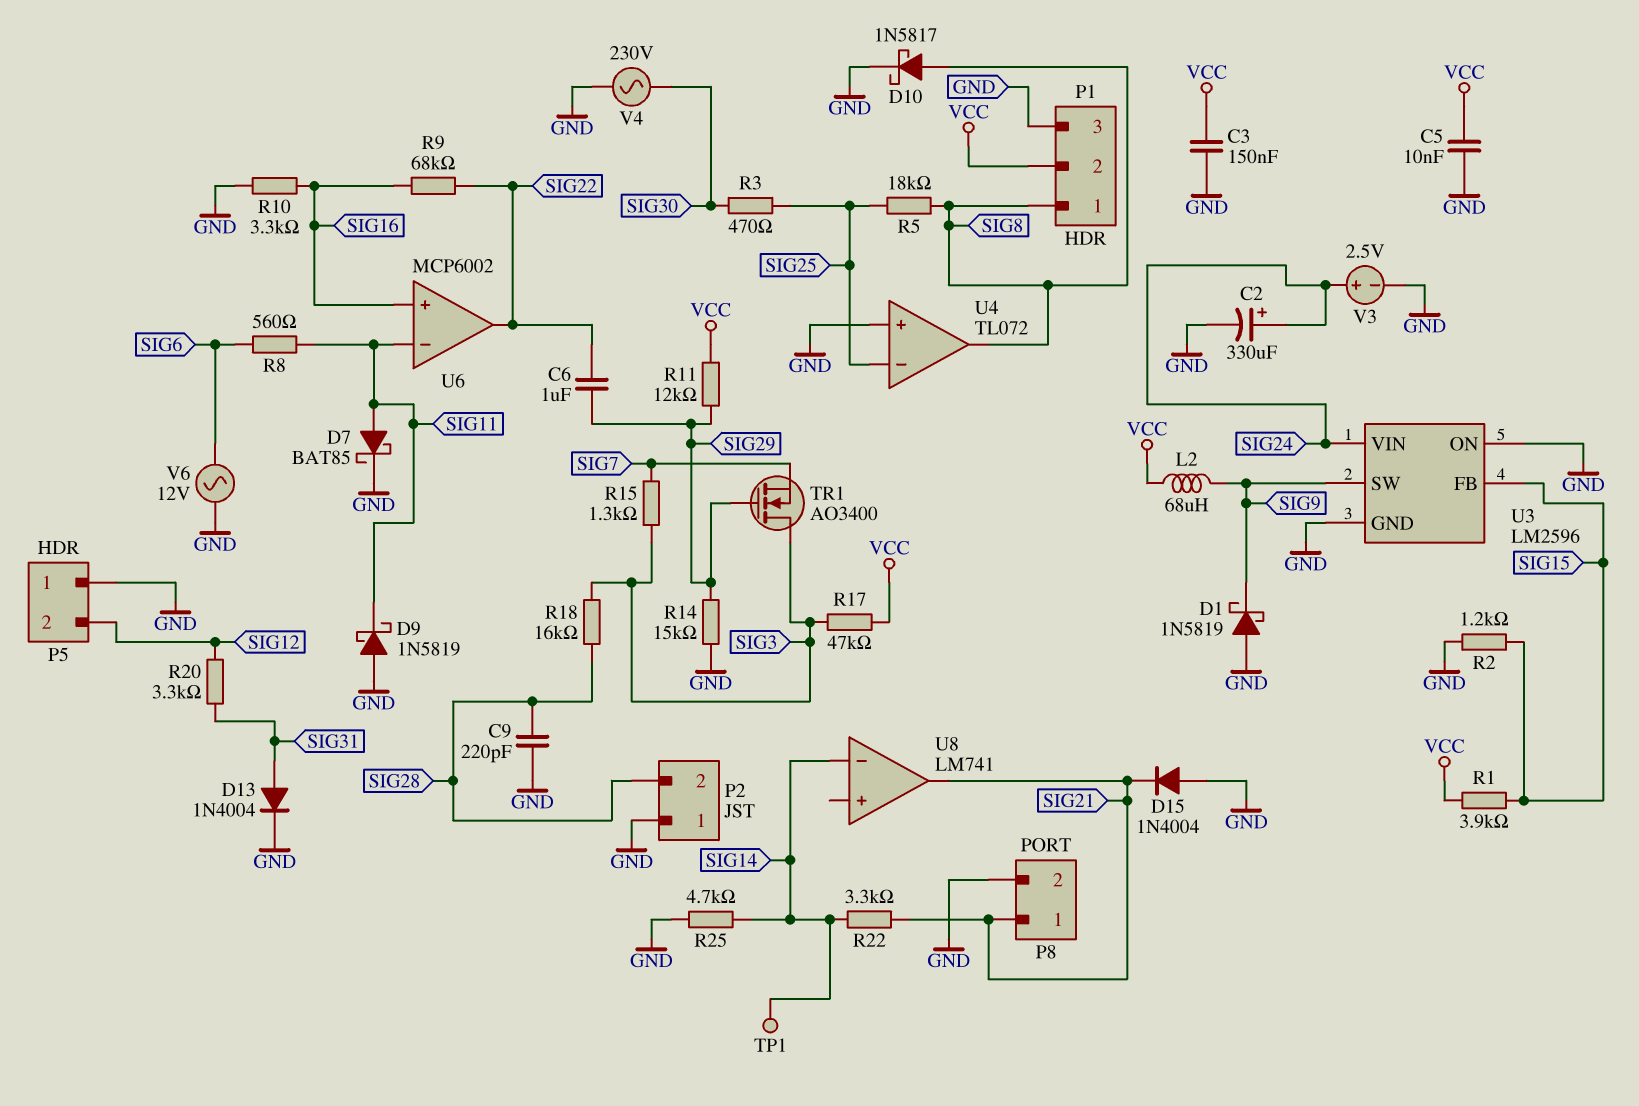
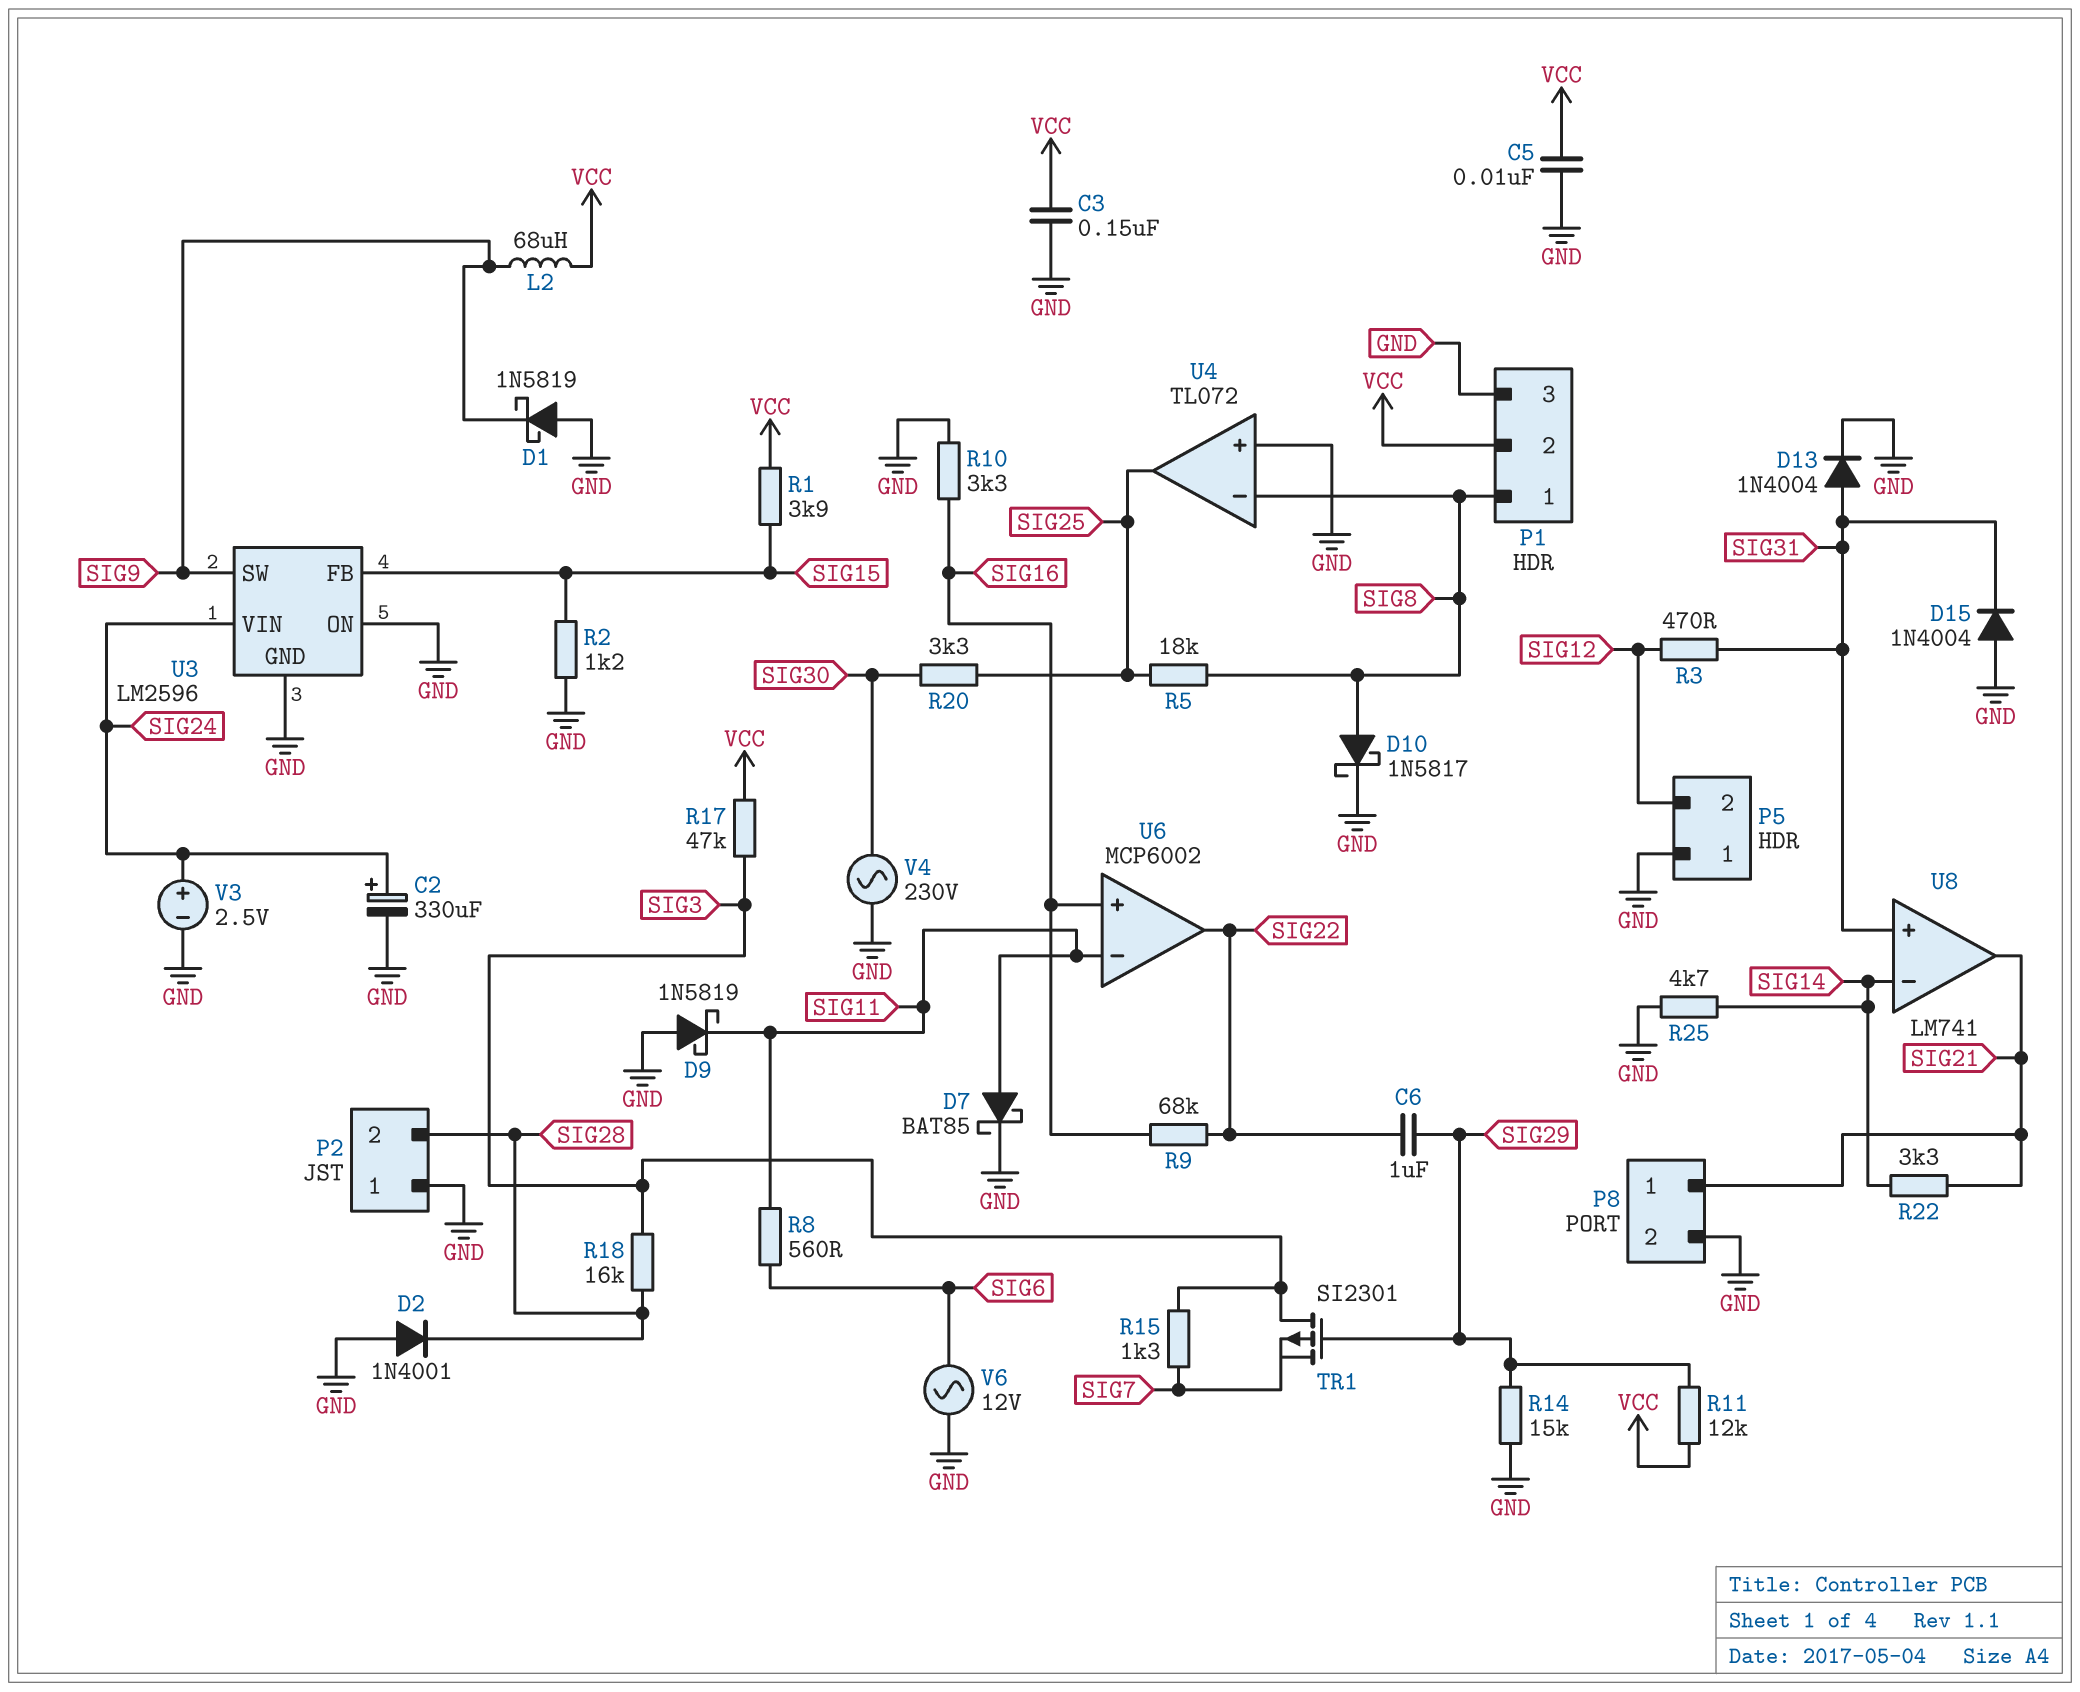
C9: 220pF (GND, SIG28) -> none
D2: none -> diode 1N4001 (A GND, K SIG28)
D15: diode 1N4004 (A GND, K SIG21) -> diode 1N4004 (A GND, K SIG31)
R3: 470 (SIG25, SIG30) -> 470 (SIG12, SIG31)
R20: 3.3k (SIG12, SIG31) -> 3.3k (SIG25, SIG30)
TP1: test point (SIG14) -> none
TR1: NMOS AO3400 (G SIG29, D SIG3, S SIG7) -> PMOS SI2301 (G SIG29, D SIG3, S SIG7)
U4 pin in-: SIG25 -> SIG8
U4 pin out: SIG8 -> SIG25
U8 pin in+: none -> SIG31

